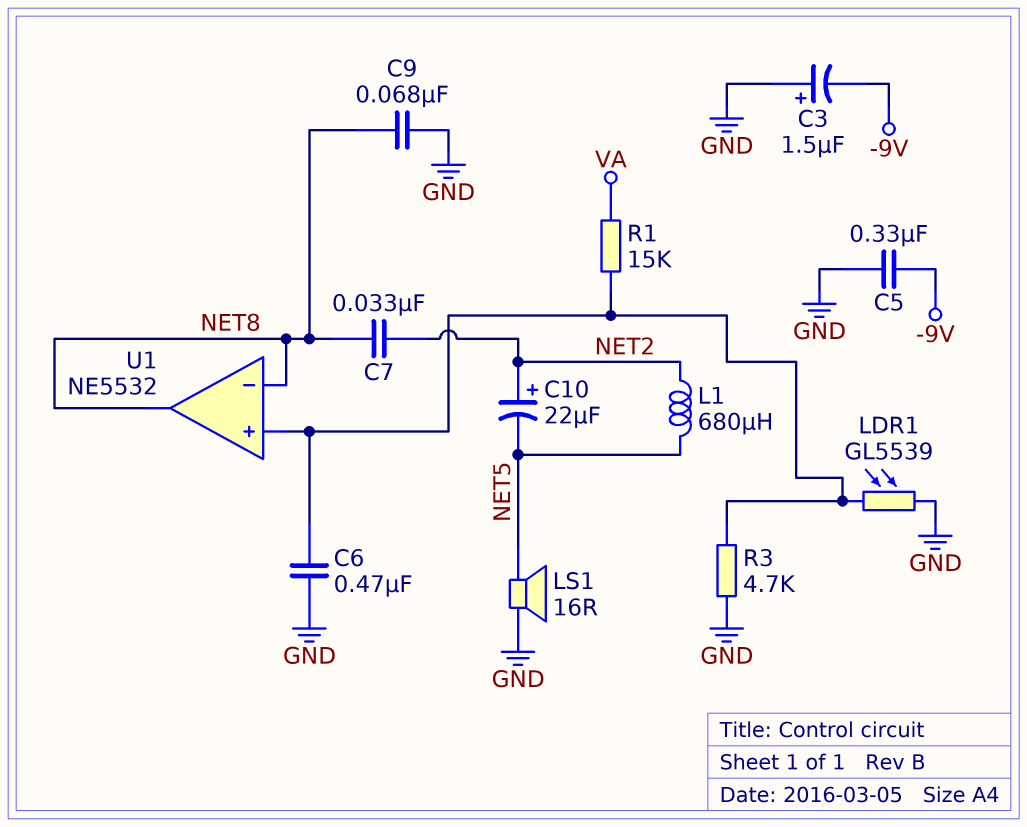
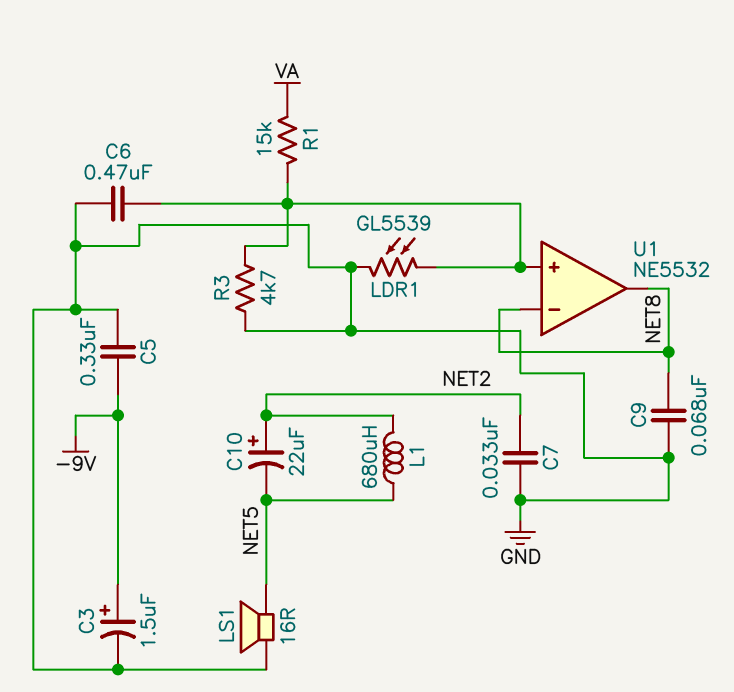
C3: 1.5uF (plus GND, minus -9V) -> 1.5uF (plus -9V, minus GND)
C7: 33nF (NET2, NET8) -> 33nF (GND, NET2)

